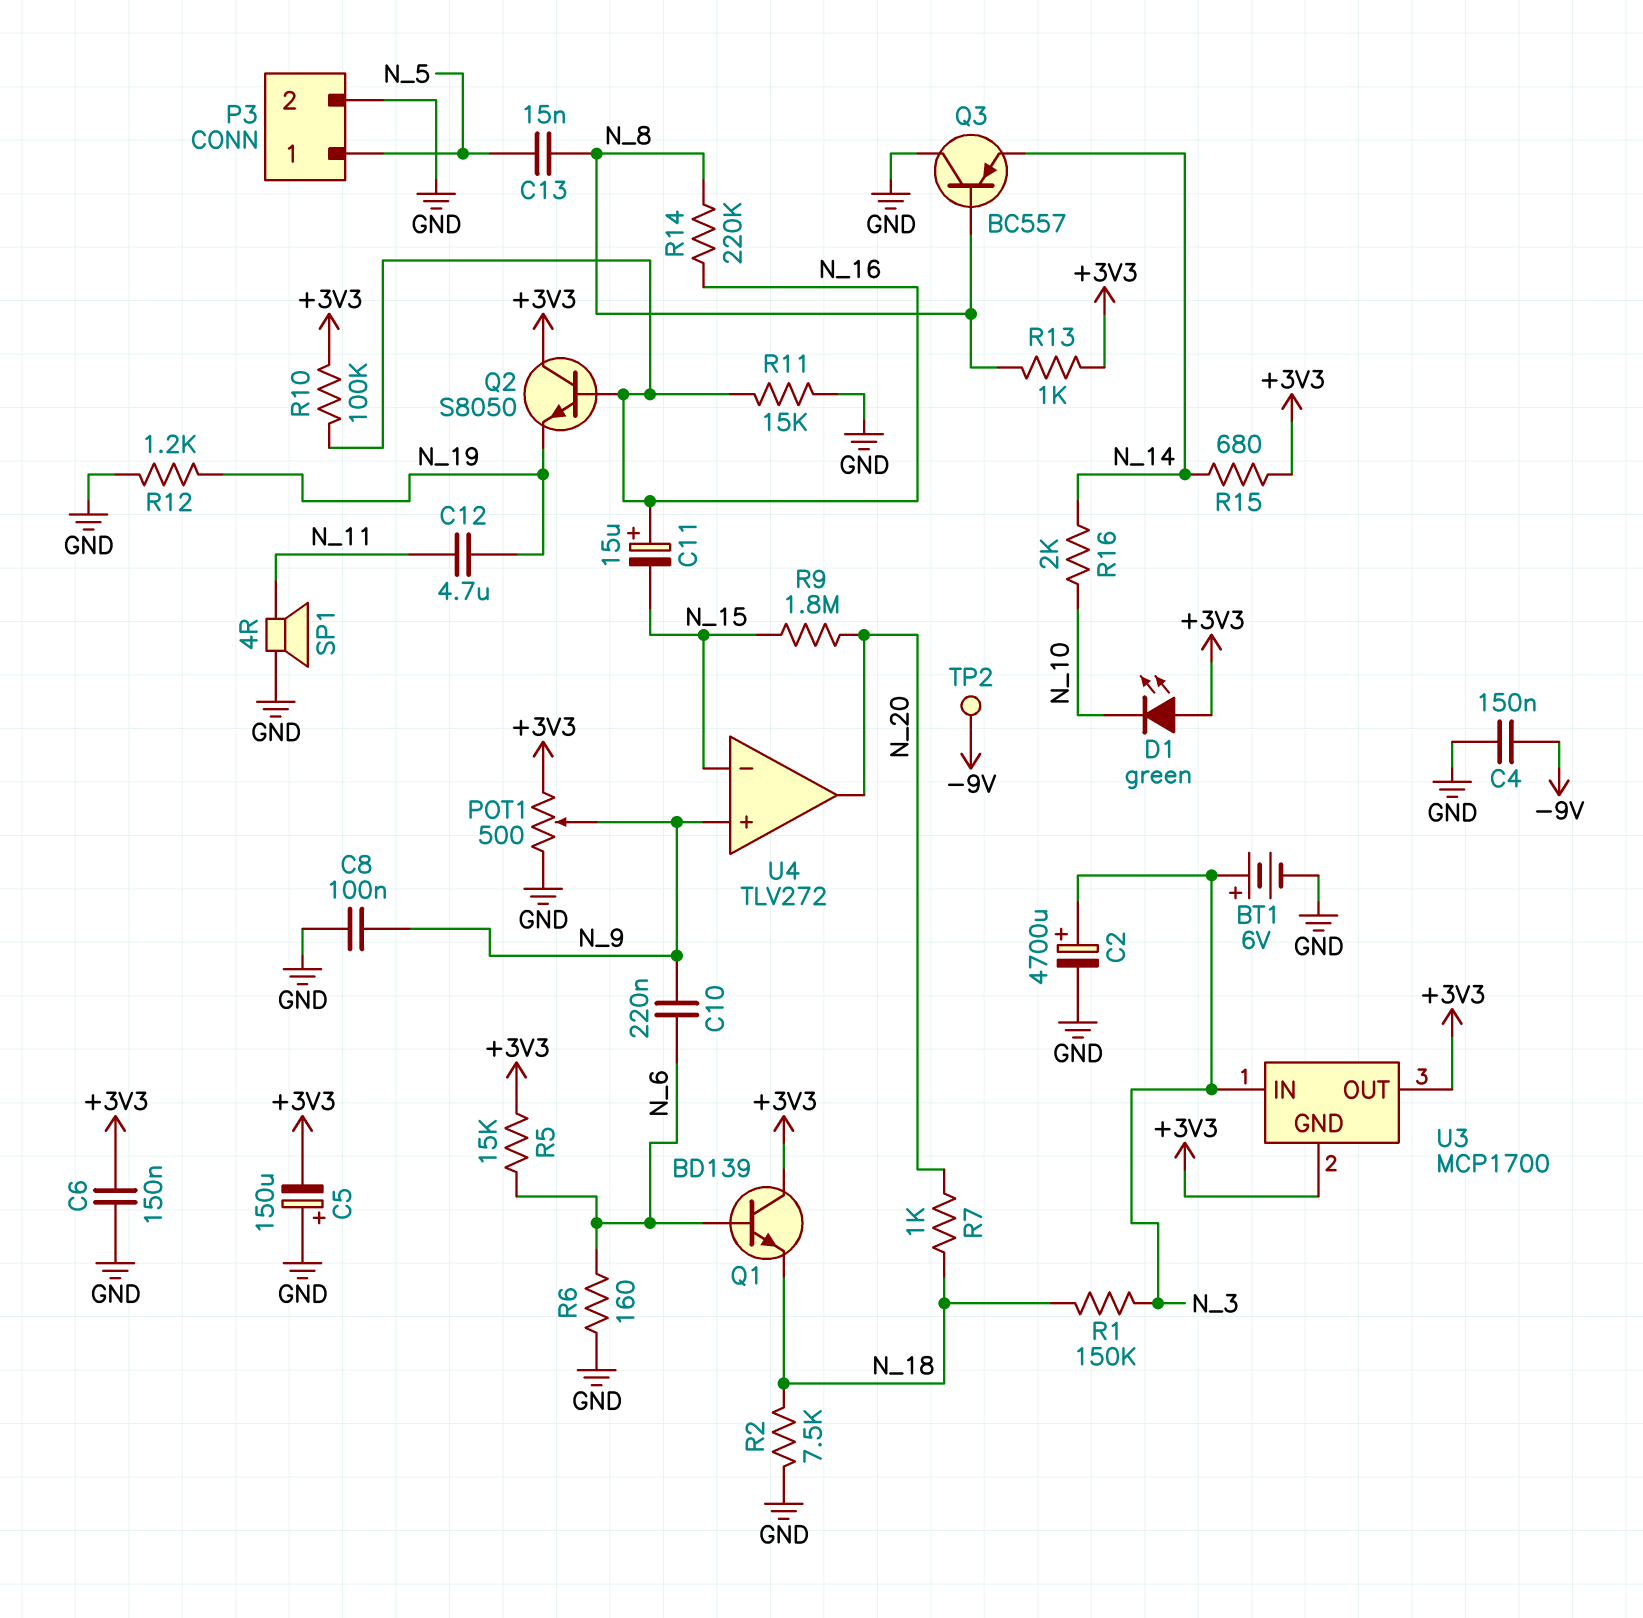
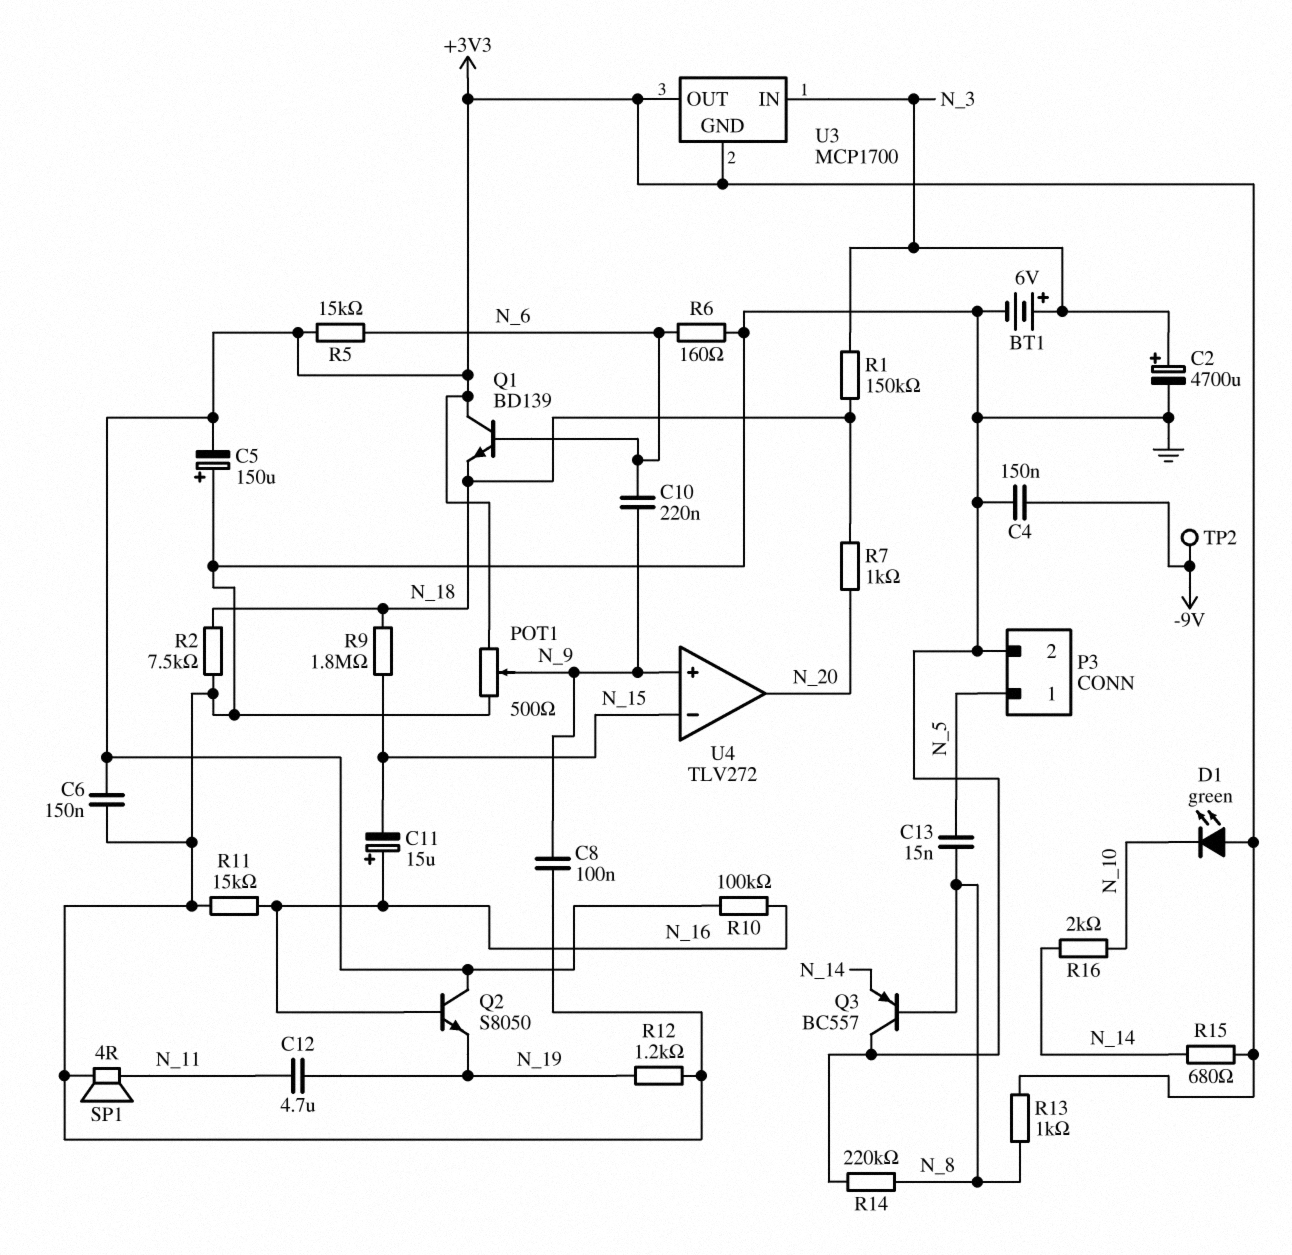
R9: 1.8M (N_15, N_20) -> 1.8M (N_15, N_18)
R14: 220k (N_8, N_16) -> 220k (GND, N_8)

